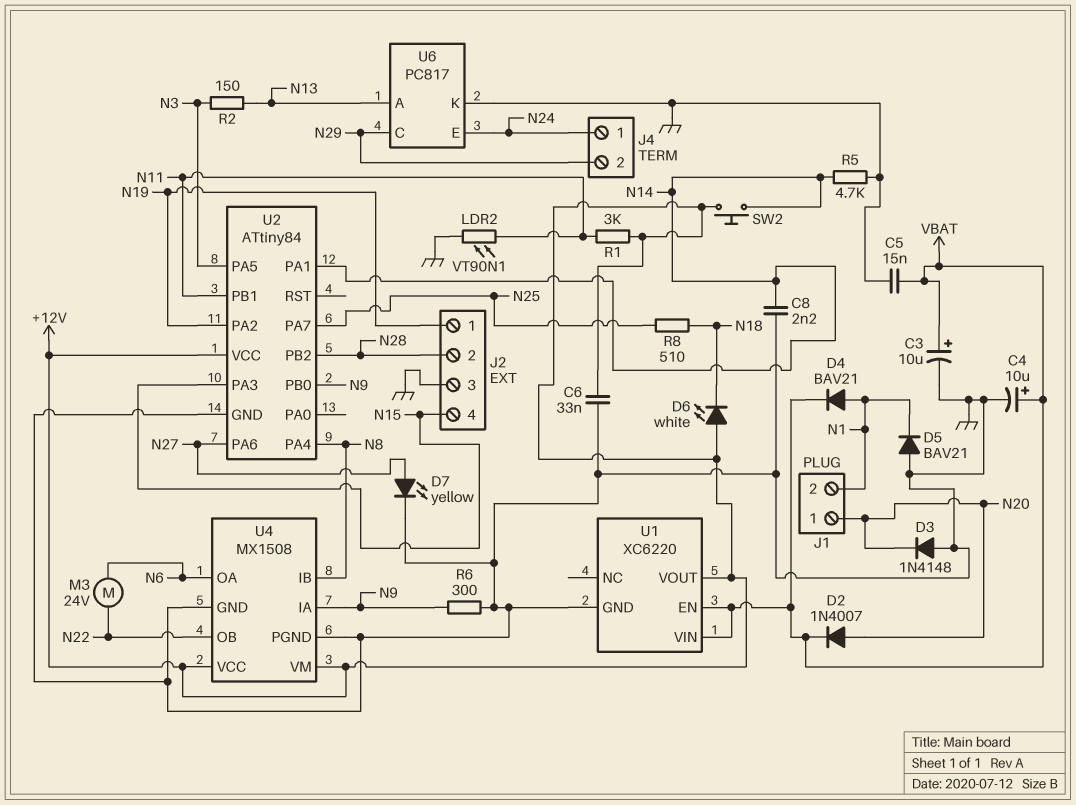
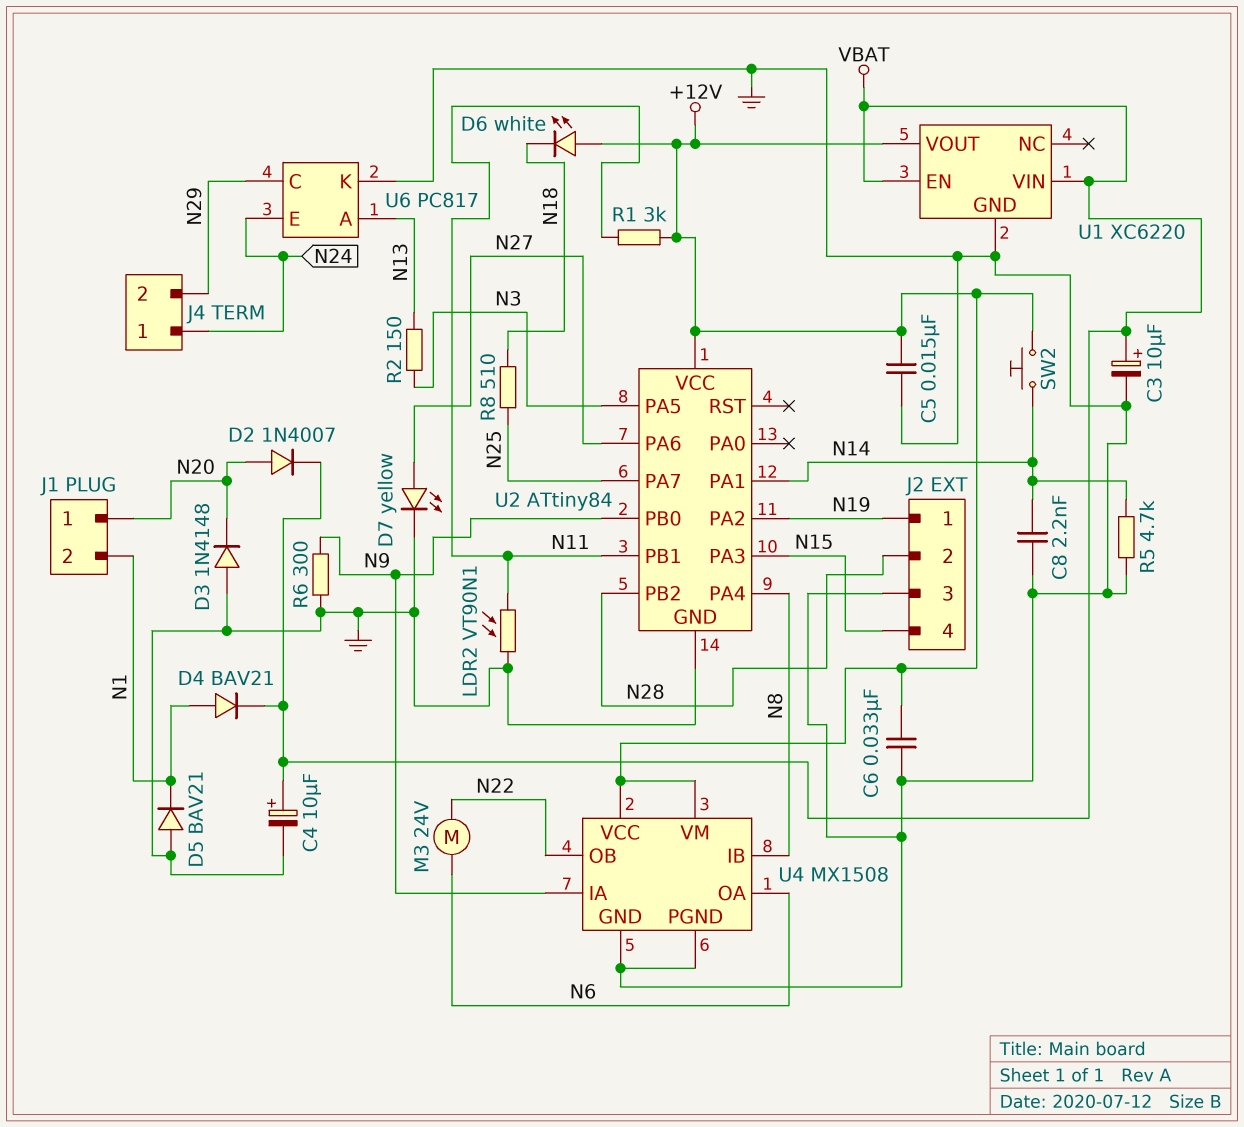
C5: 15nF (GND, VBAT) -> 15nF (+12V, GND)

